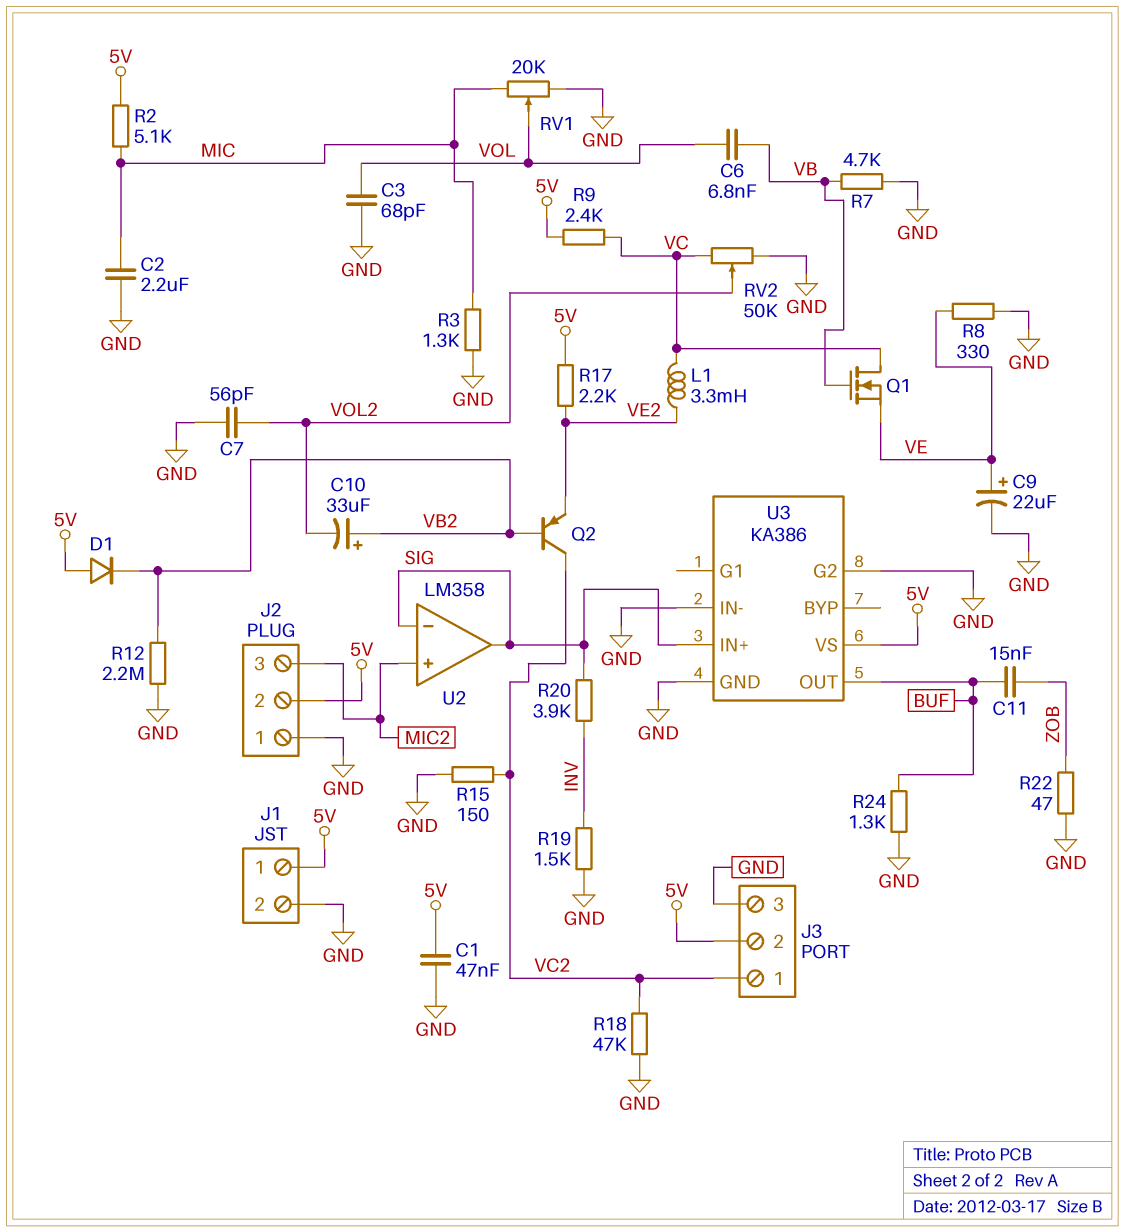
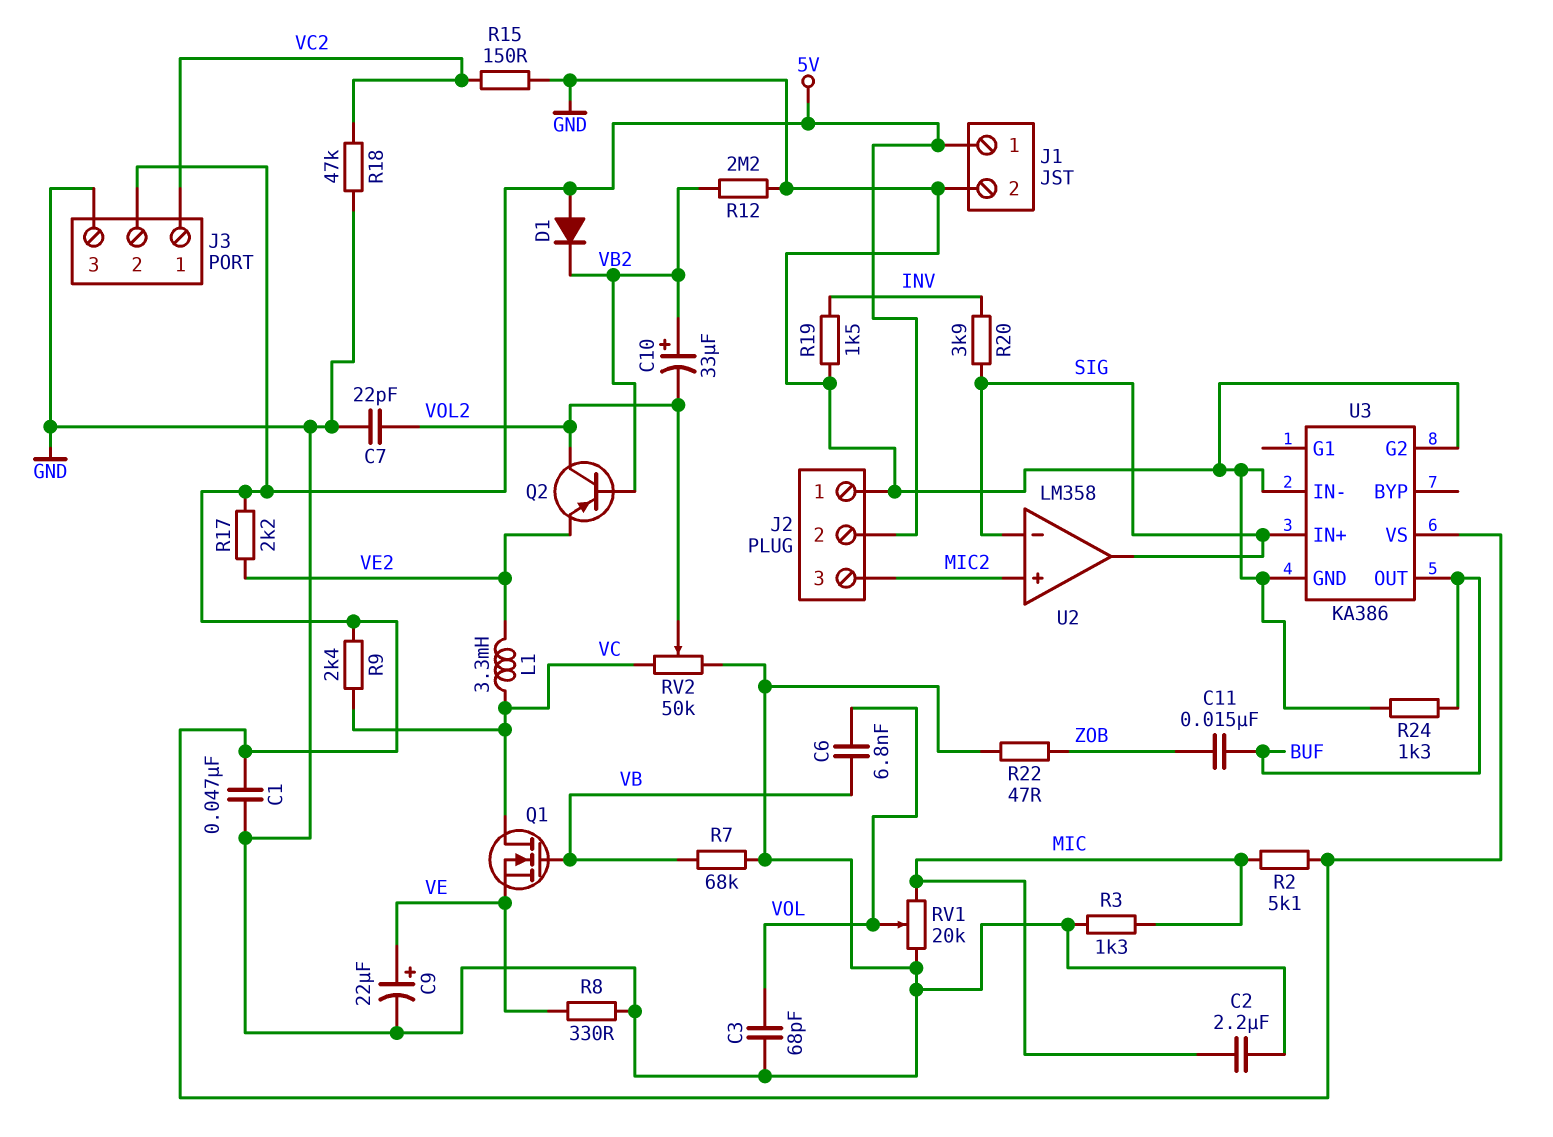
C7: 56pF (GND, VOL2) -> 22pF (GND, VOL2)
Q2: PNP (B VB2, C VC2, E VE2) -> PNP (B VB2, C VOL2, E VE2)
R7: 4.7k (GND, VB) -> 68k (GND, VB)

